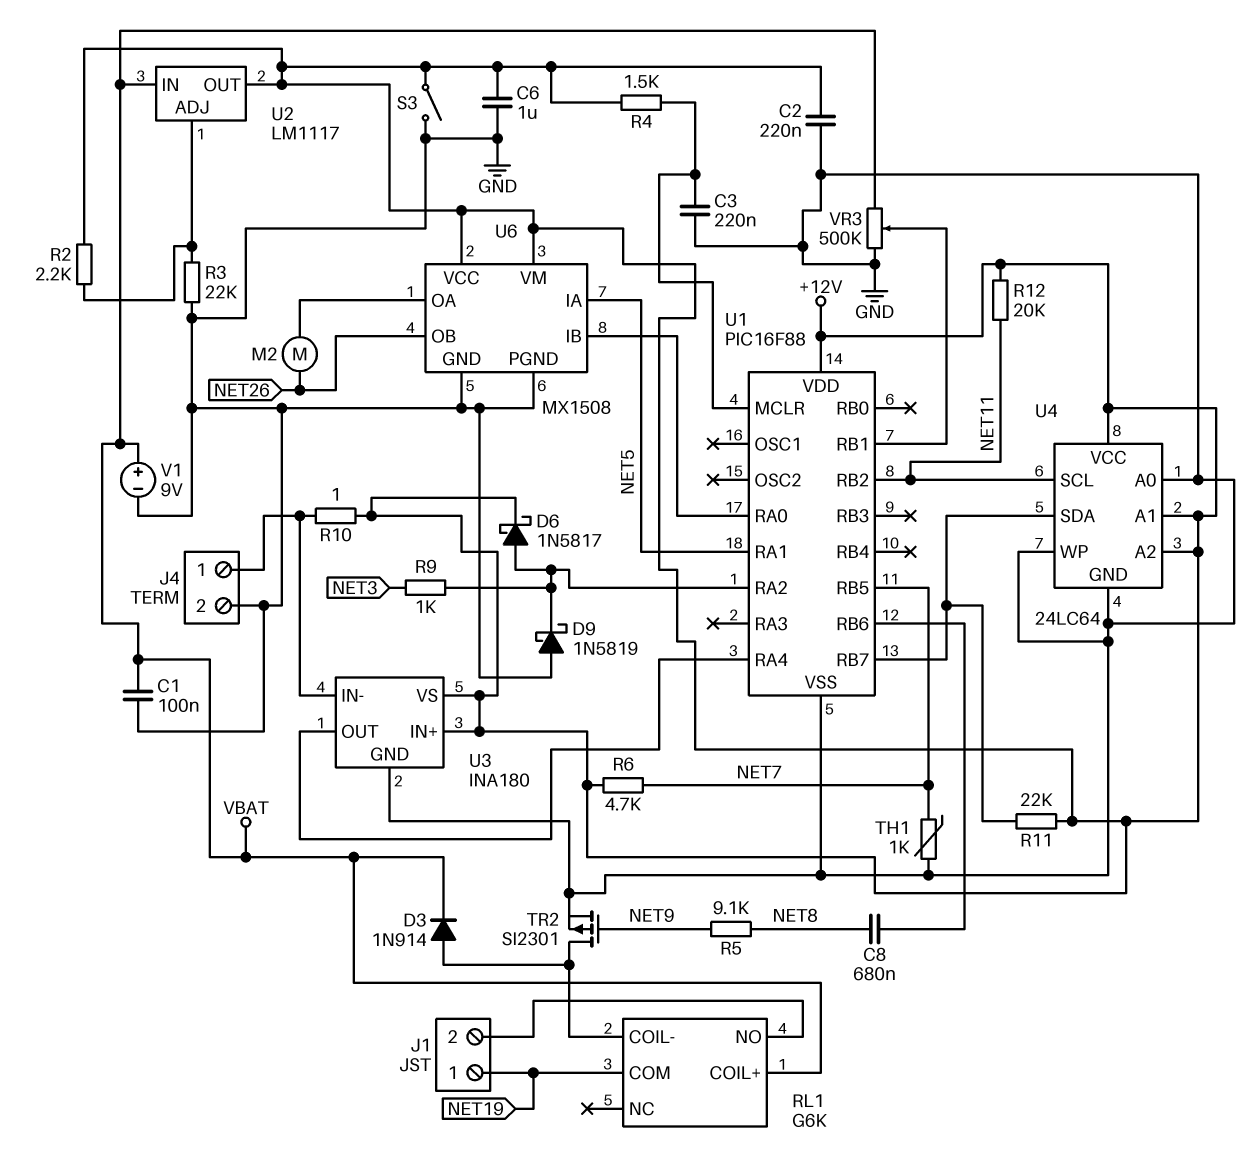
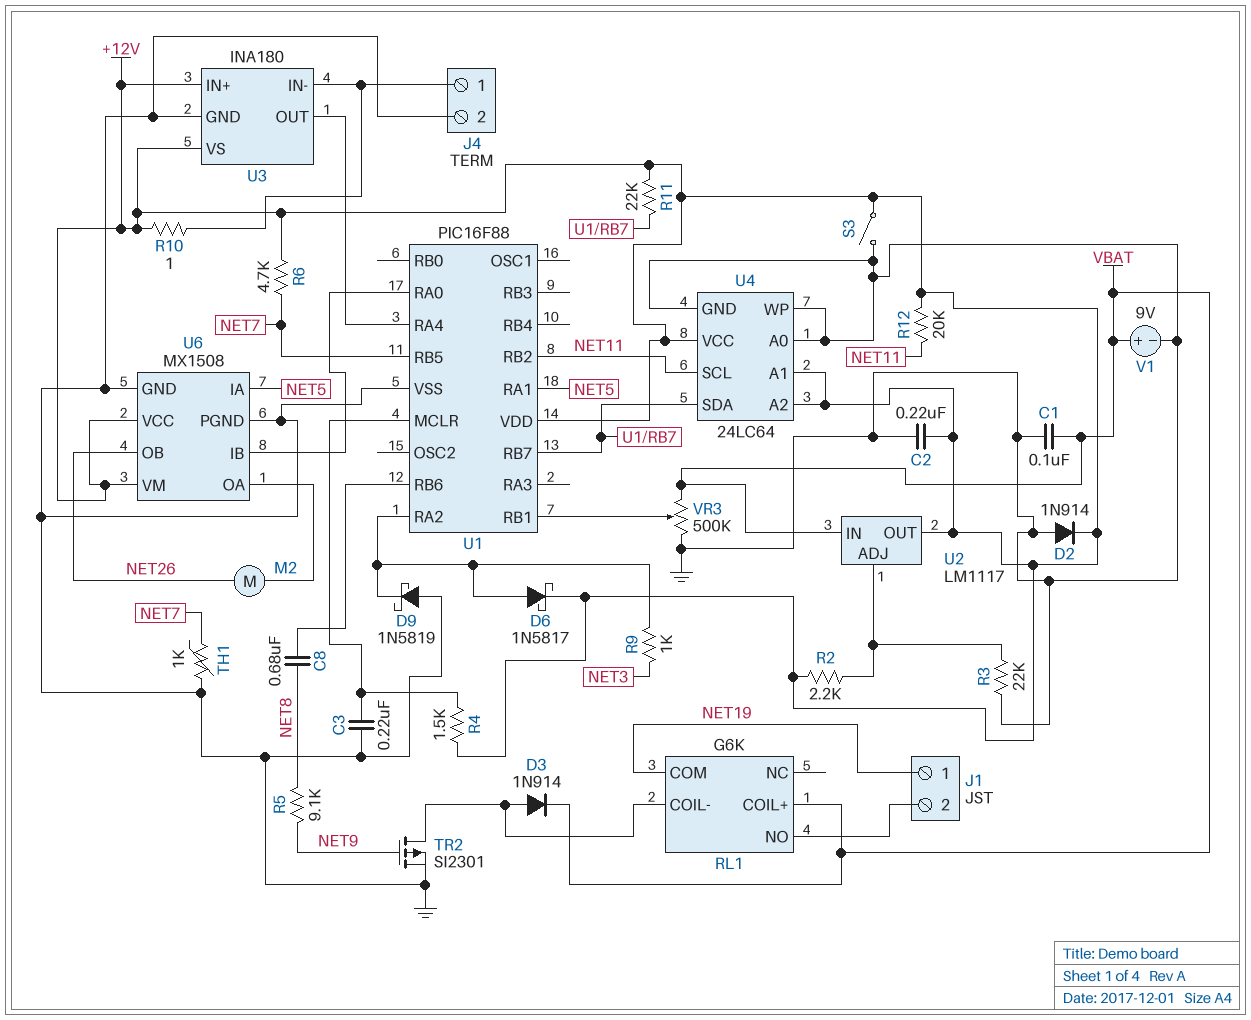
C6: 1uF (+12V, GND) -> none
D2: none -> diode 1N914 (A GND, K +12V)

